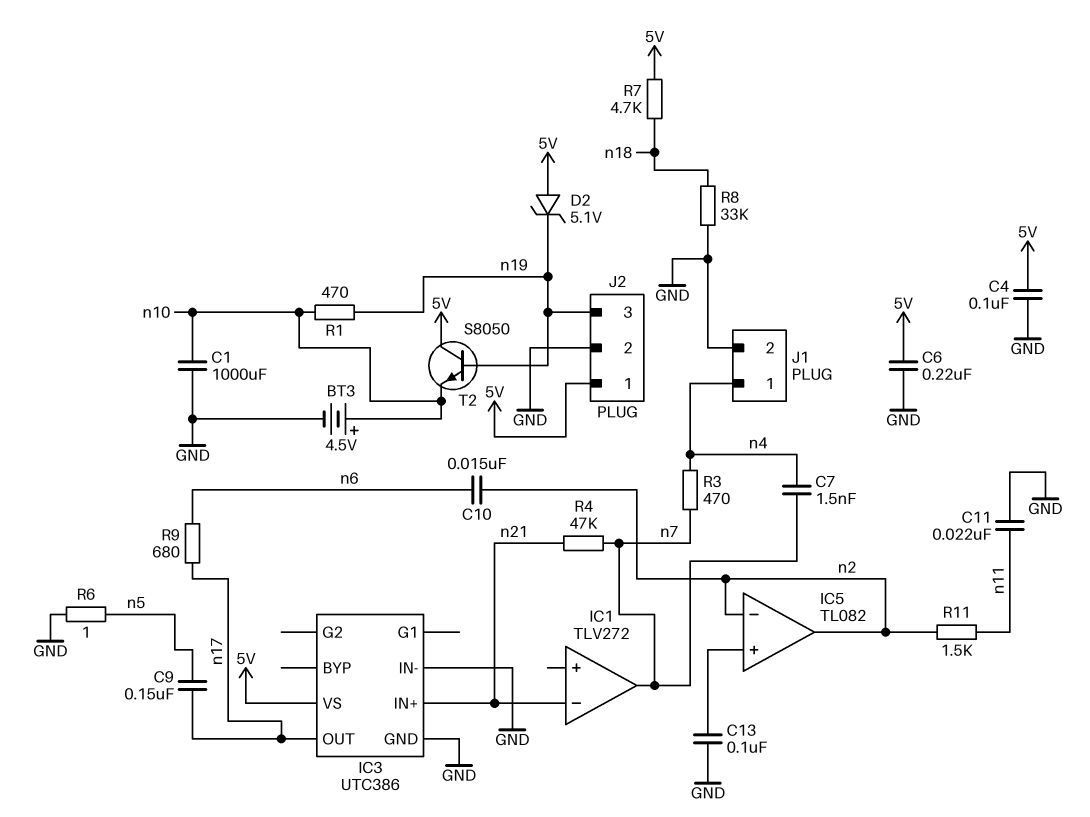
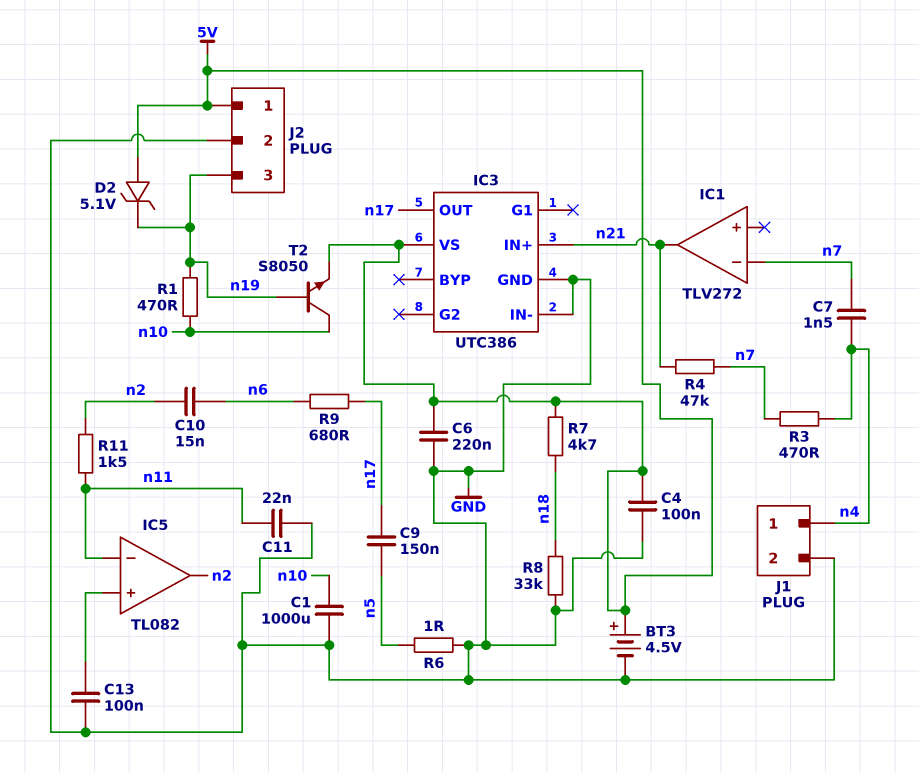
BT3: 4.5V (plus n10, minus GND) -> 4.5V (plus 5V, minus GND)
IC1 pin in-: n21 -> n7
IC1 pin out: n7 -> n21
IC5 pin in-: n2 -> n11
T2: NPN S8050 (B n19, C 5V, E n10) -> NPN S8050 (B n19, C n10, E 5V)

